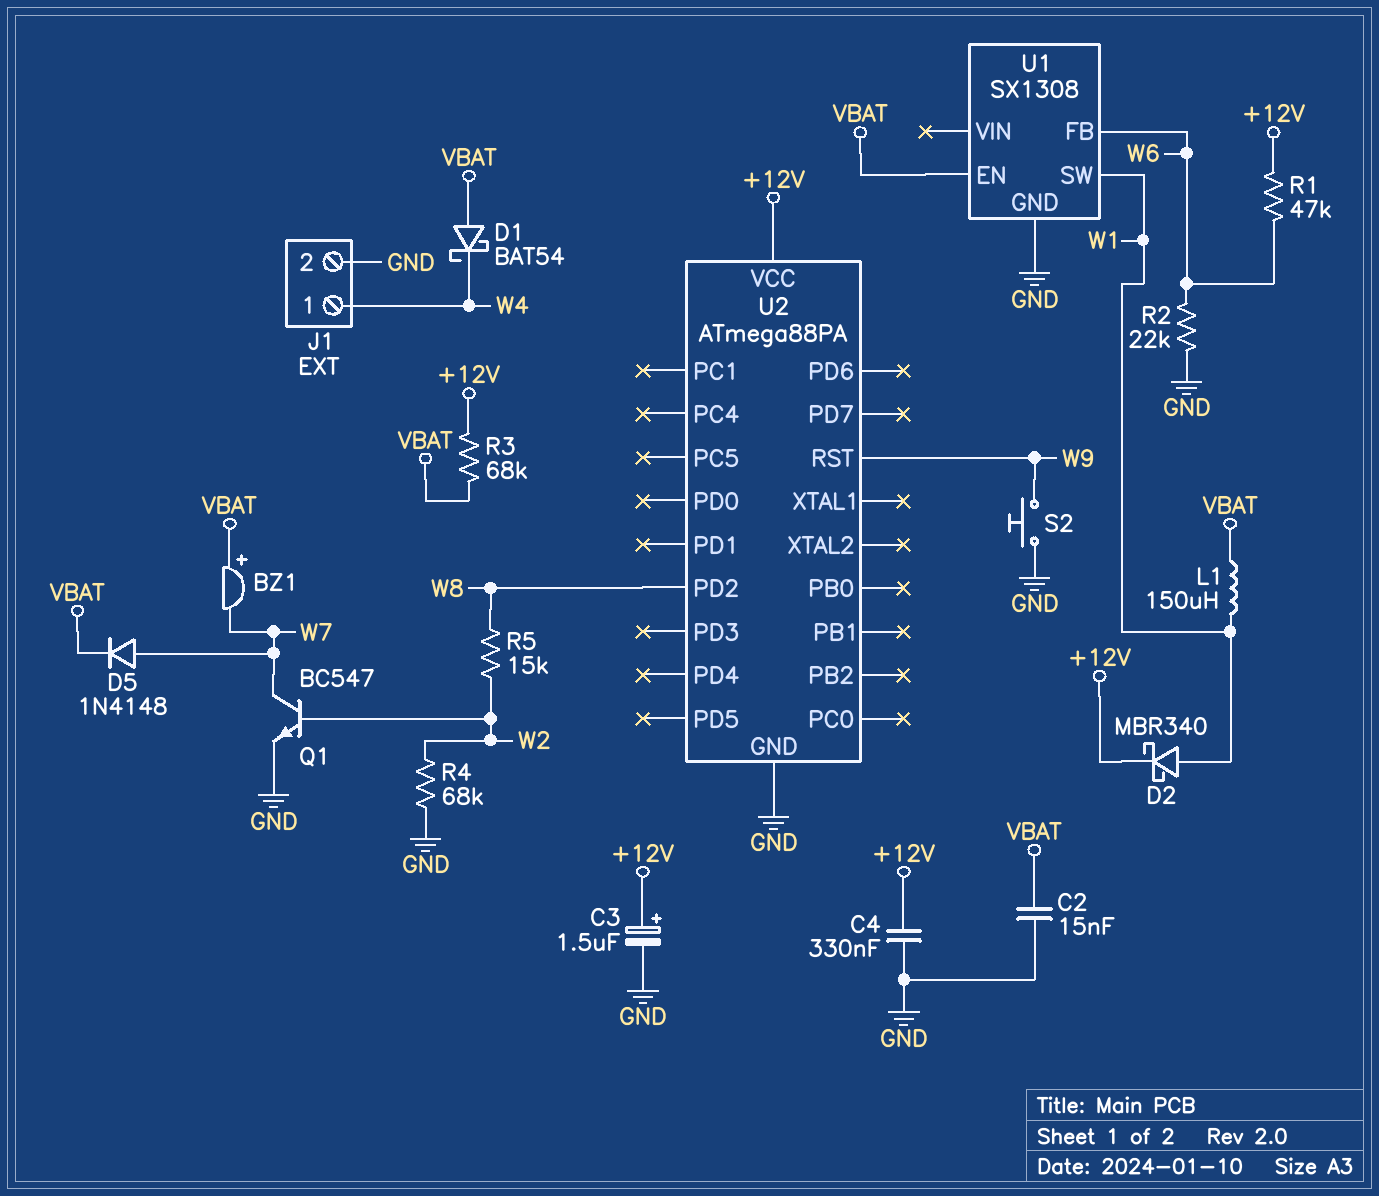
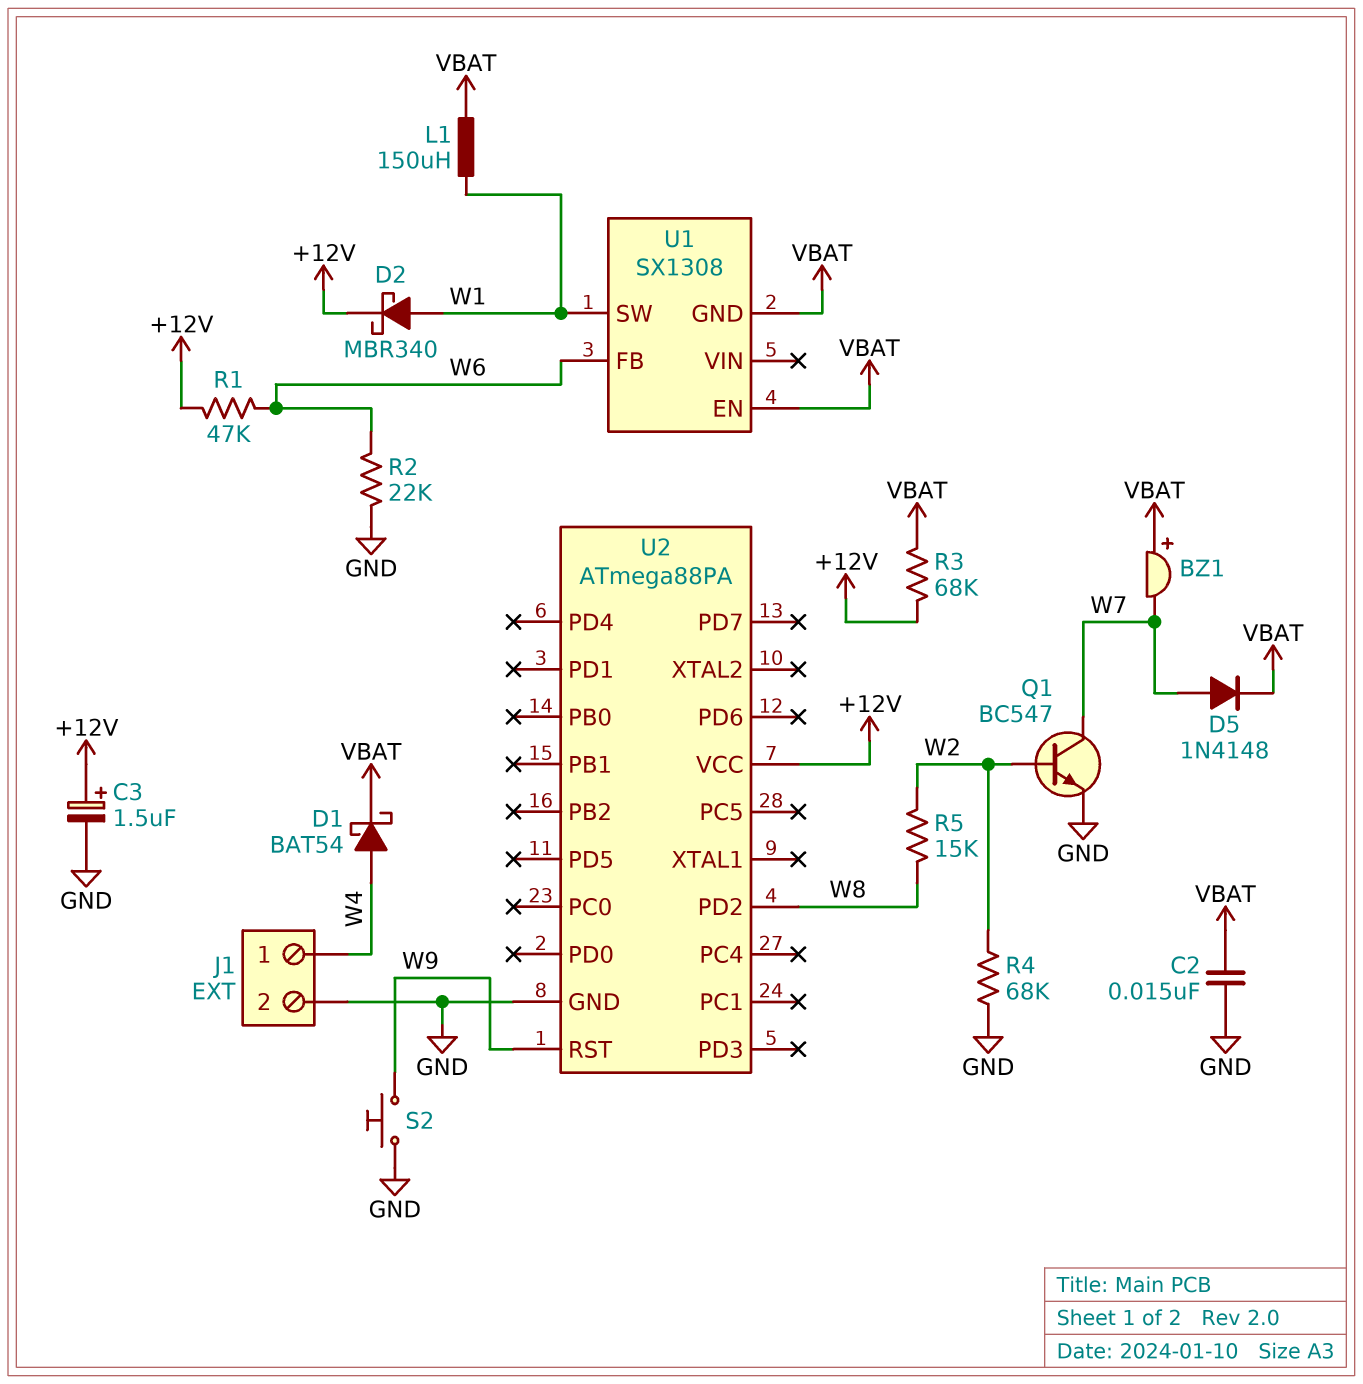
C4: 330nF (+12V, GND) -> none
D1: schottky BAT54 (A VBAT, K W4) -> schottky BAT54 (A W4, K VBAT)
U1 pin GND: GND -> VBAT

